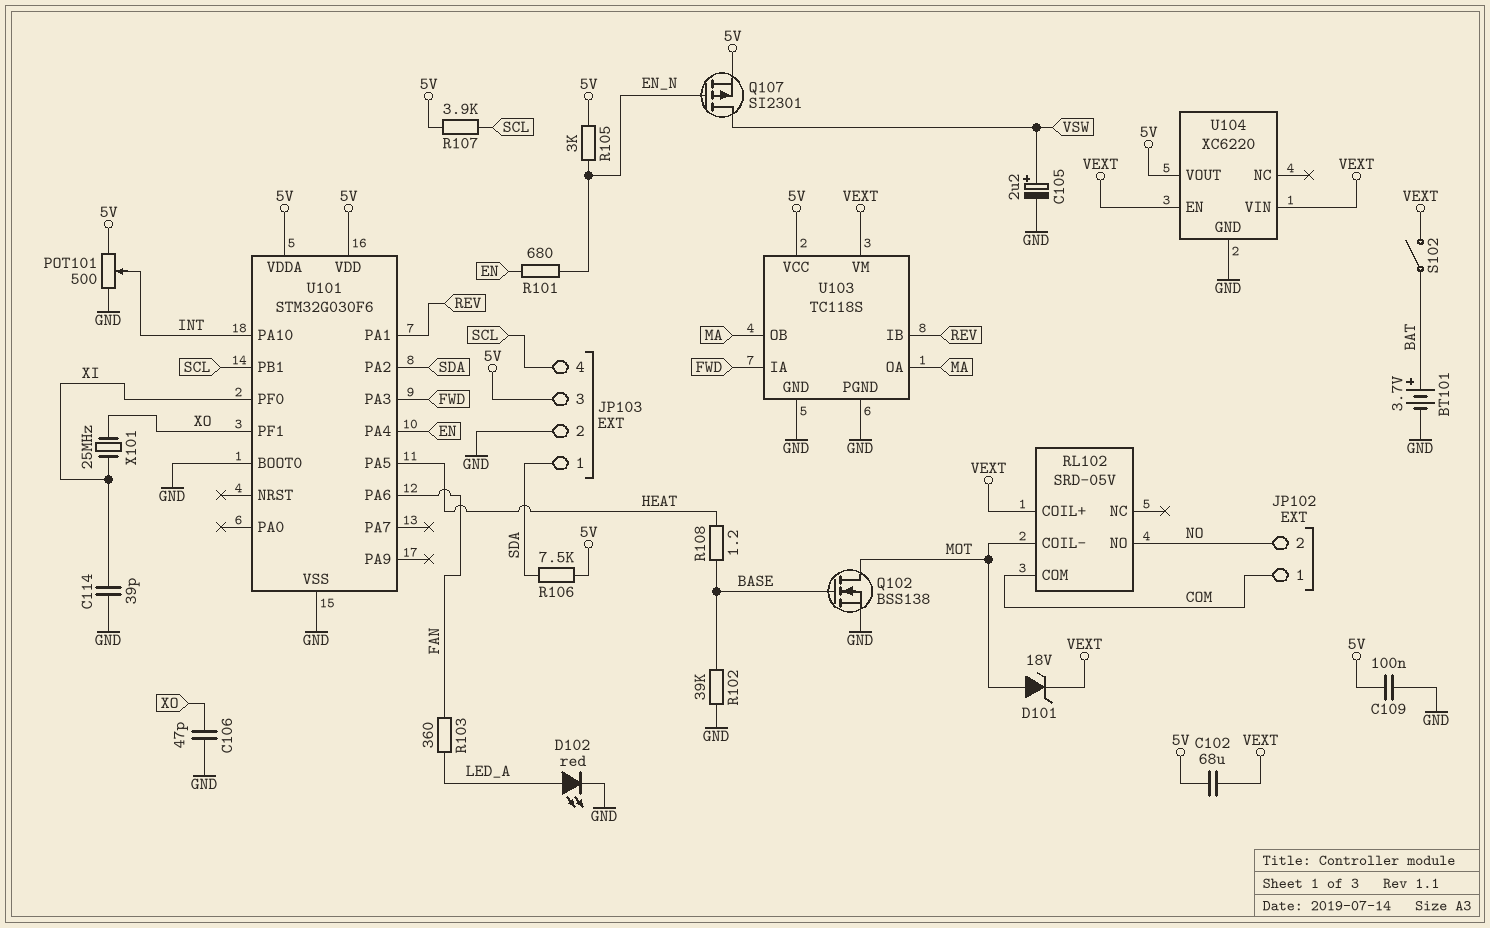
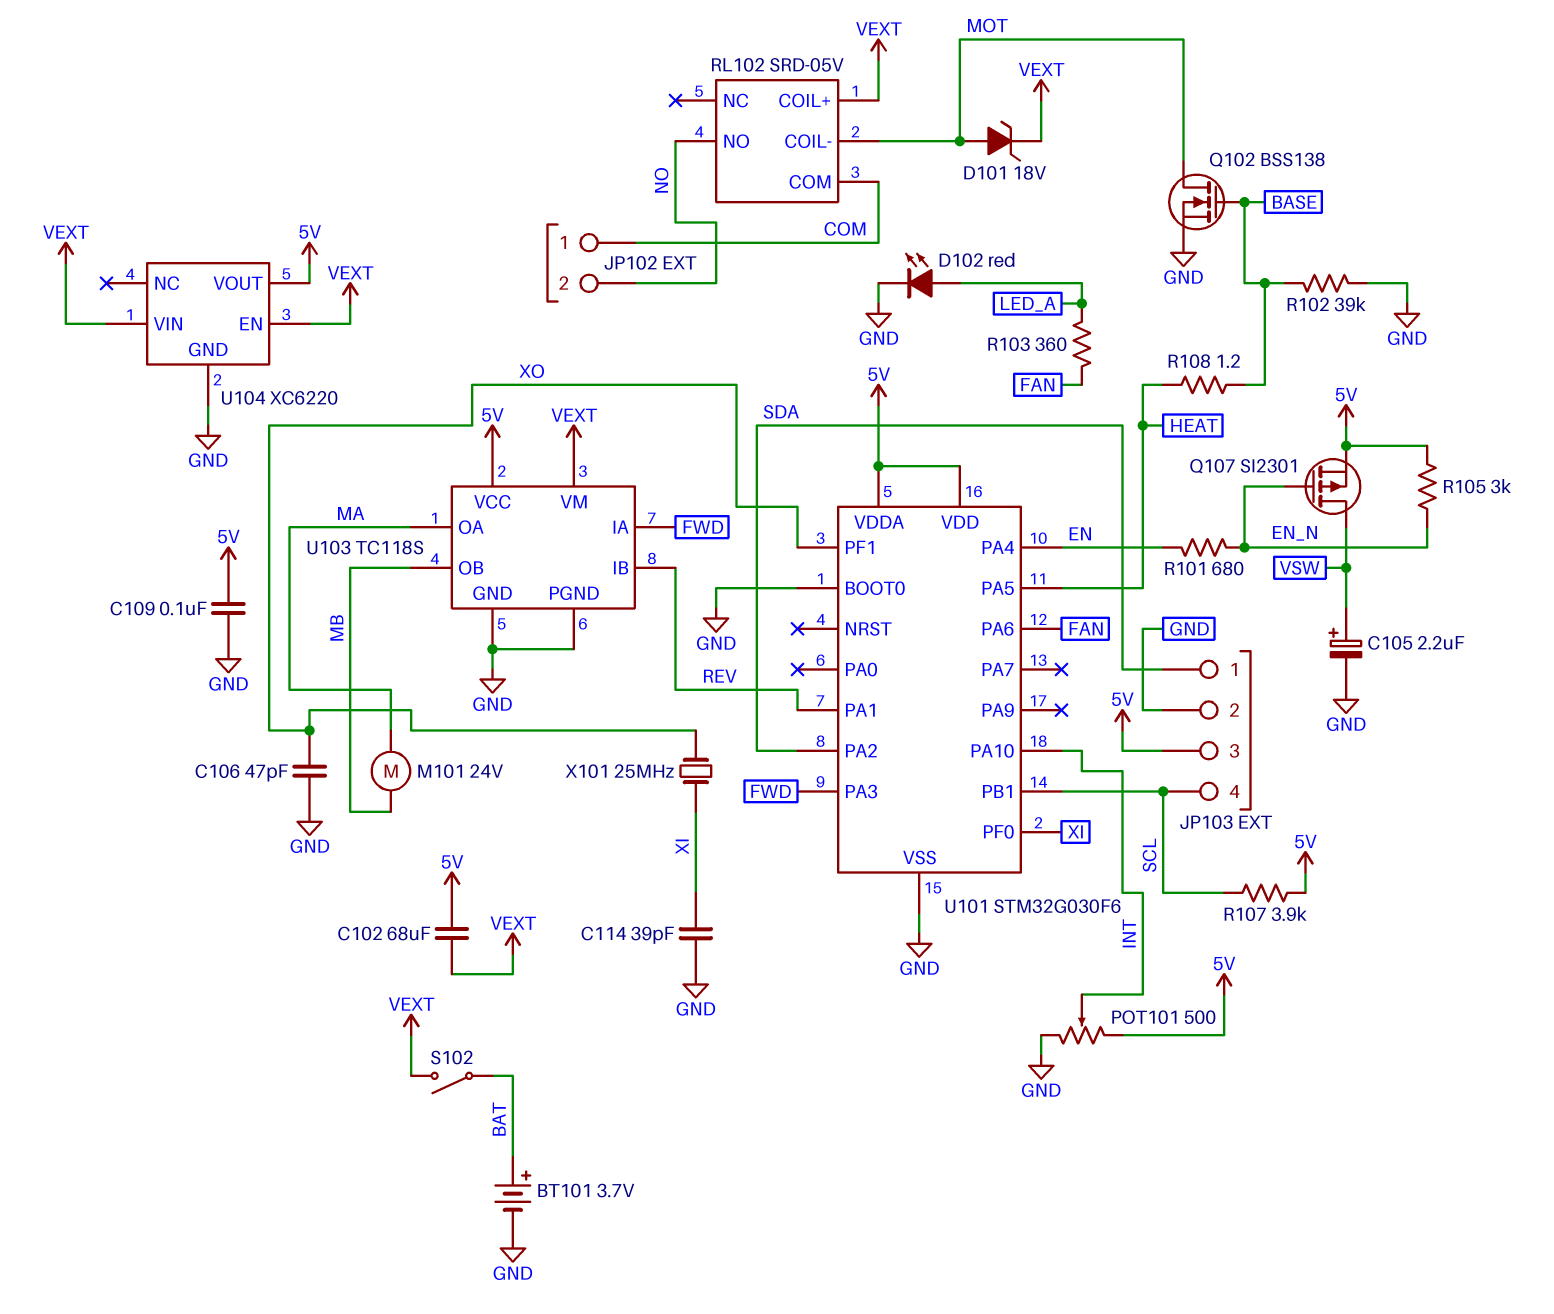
M101: none -> motor 24V (MA, MB)
R106: 7.5k (5V, SDA) -> none
U103 pin OB: MA -> MB

